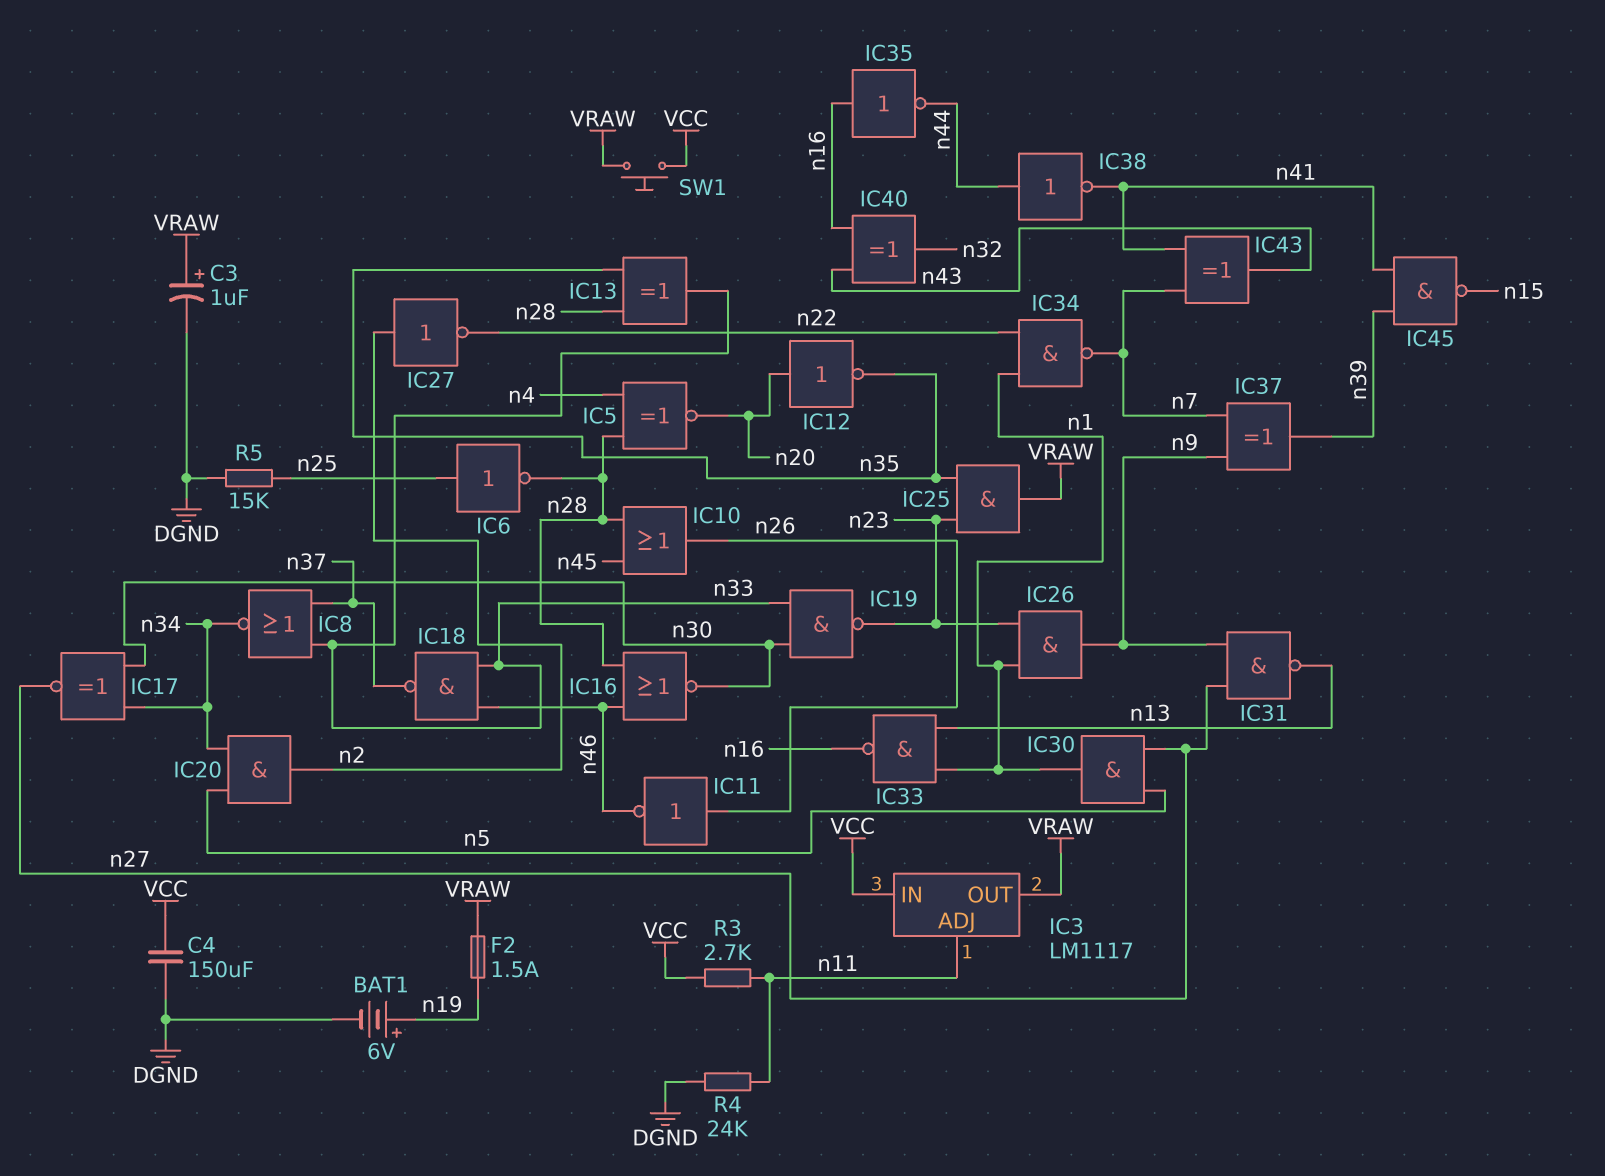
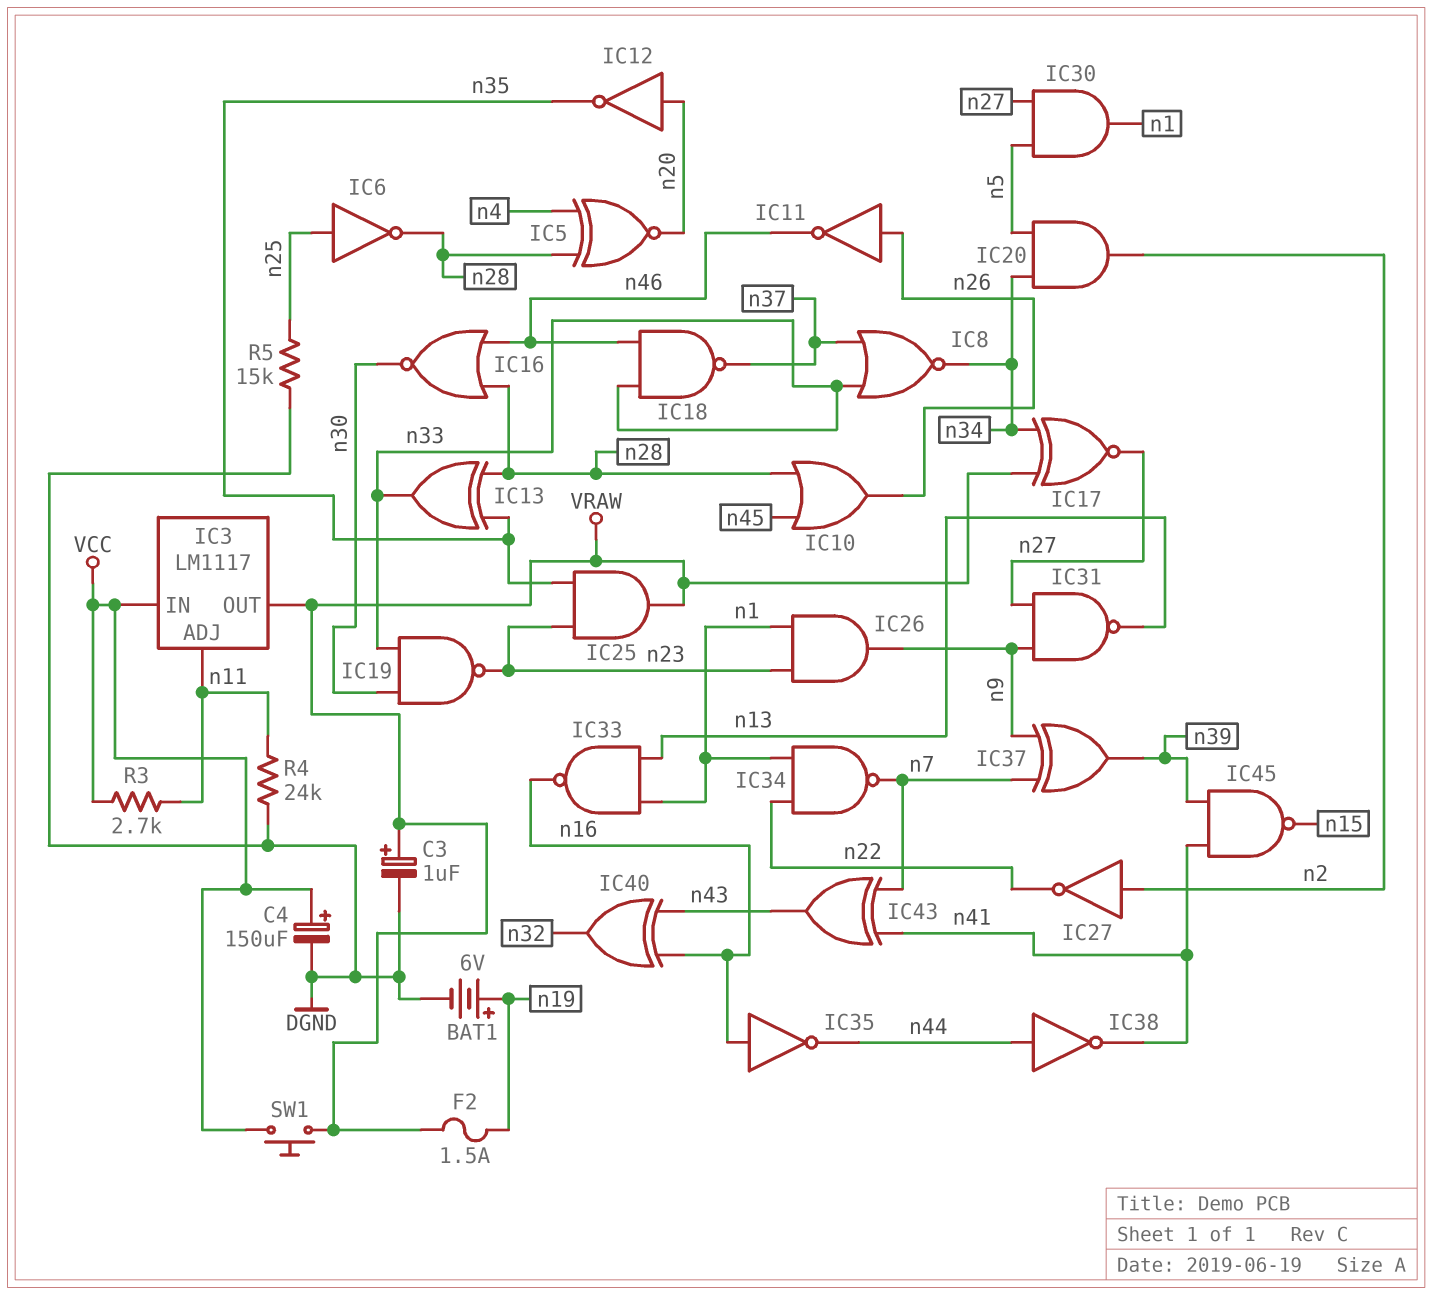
C4: 150uF (DGND, VCC) -> 150uF (plus VCC, minus DGND)
IC17: XNOR (in n30, in n34, out n27) -> XNOR (in VRAW, in n34, out n27)

